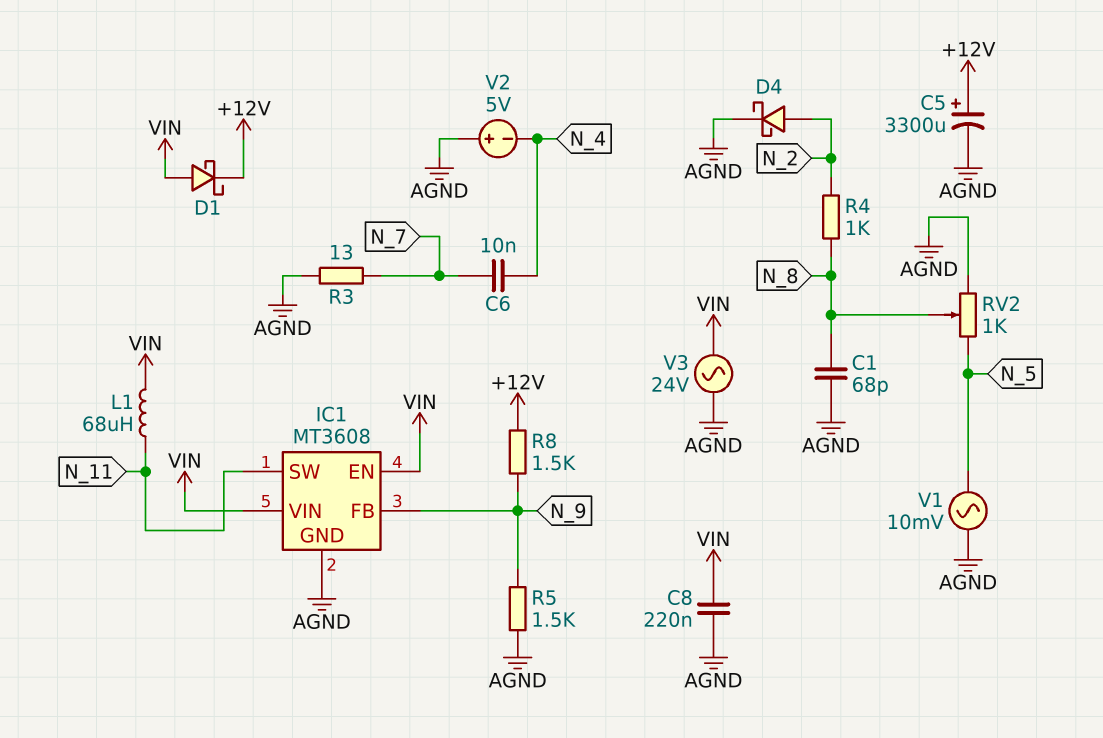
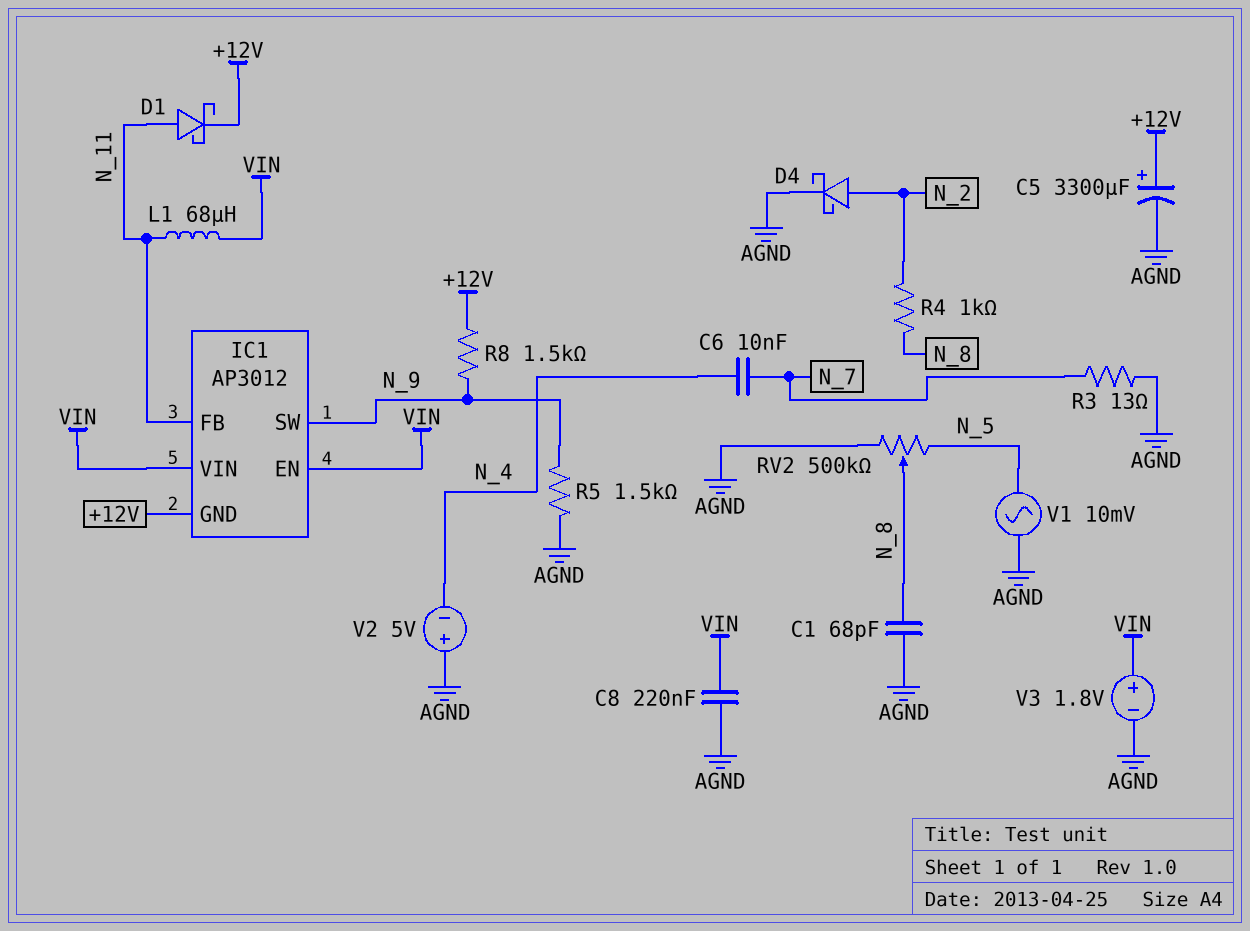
D1: schottky (A VIN, K +12V) -> schottky (A N_11, K +12V)
IC1: MT3608 -> AP3012
IC1 pin FB: N_9 -> N_11
IC1 pin GND: AGND -> +12V
IC1 pin SW: N_11 -> N_9
RV2: 1k (AGND, N_5, wiper N_8) -> 500k (AGND, N_5, wiper N_8)
V3: AC 24V (AGND, VIN) -> 1.8V (plus VIN, minus AGND)

